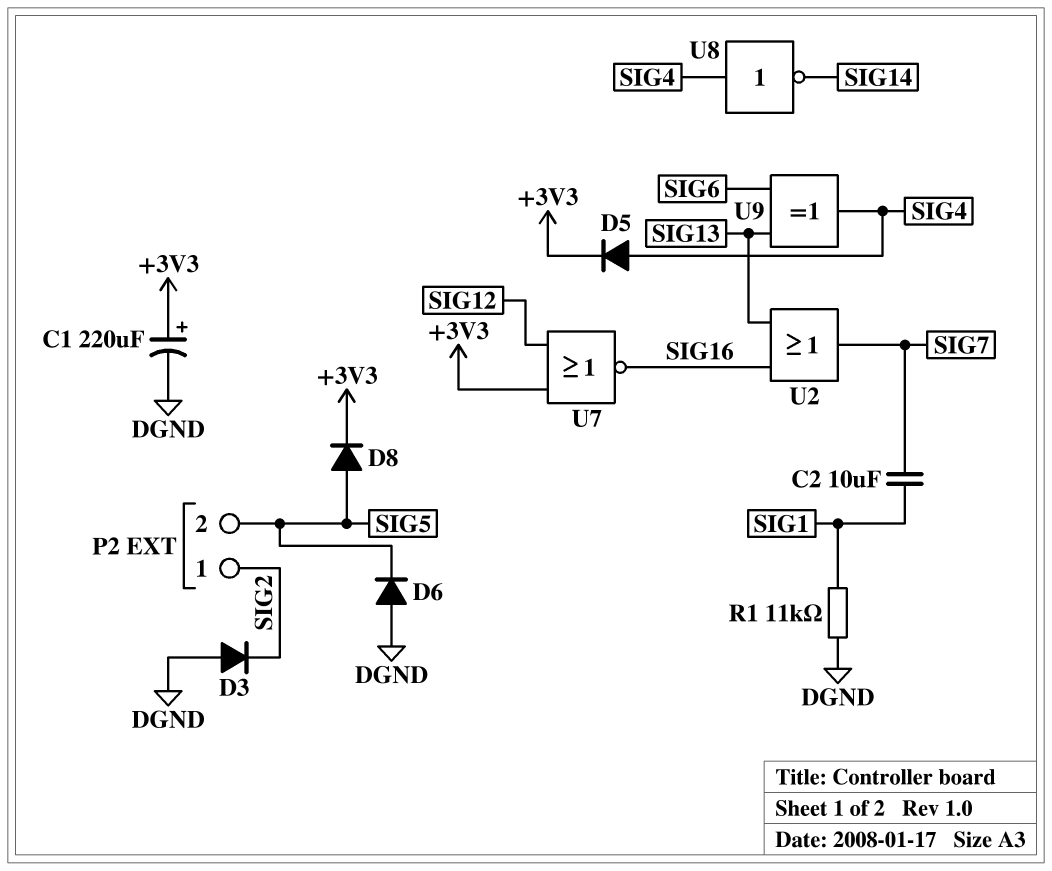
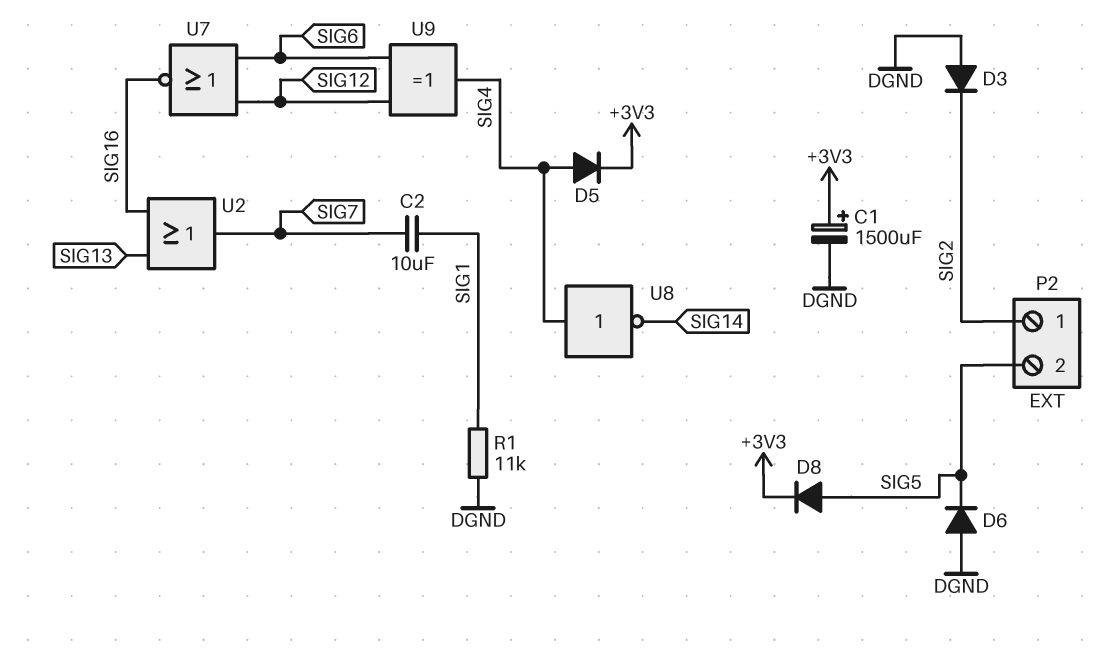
C1: 220uF (plus +3V3, minus DGND) -> 1500uF (plus +3V3, minus DGND)
U7: NOR (in +3V3, in SIG12, out SIG16) -> NOR (in SIG6, in SIG12, out SIG16)
U9: XOR (in SIG6, in SIG13, out SIG4) -> XOR (in SIG6, in SIG12, out SIG4)

